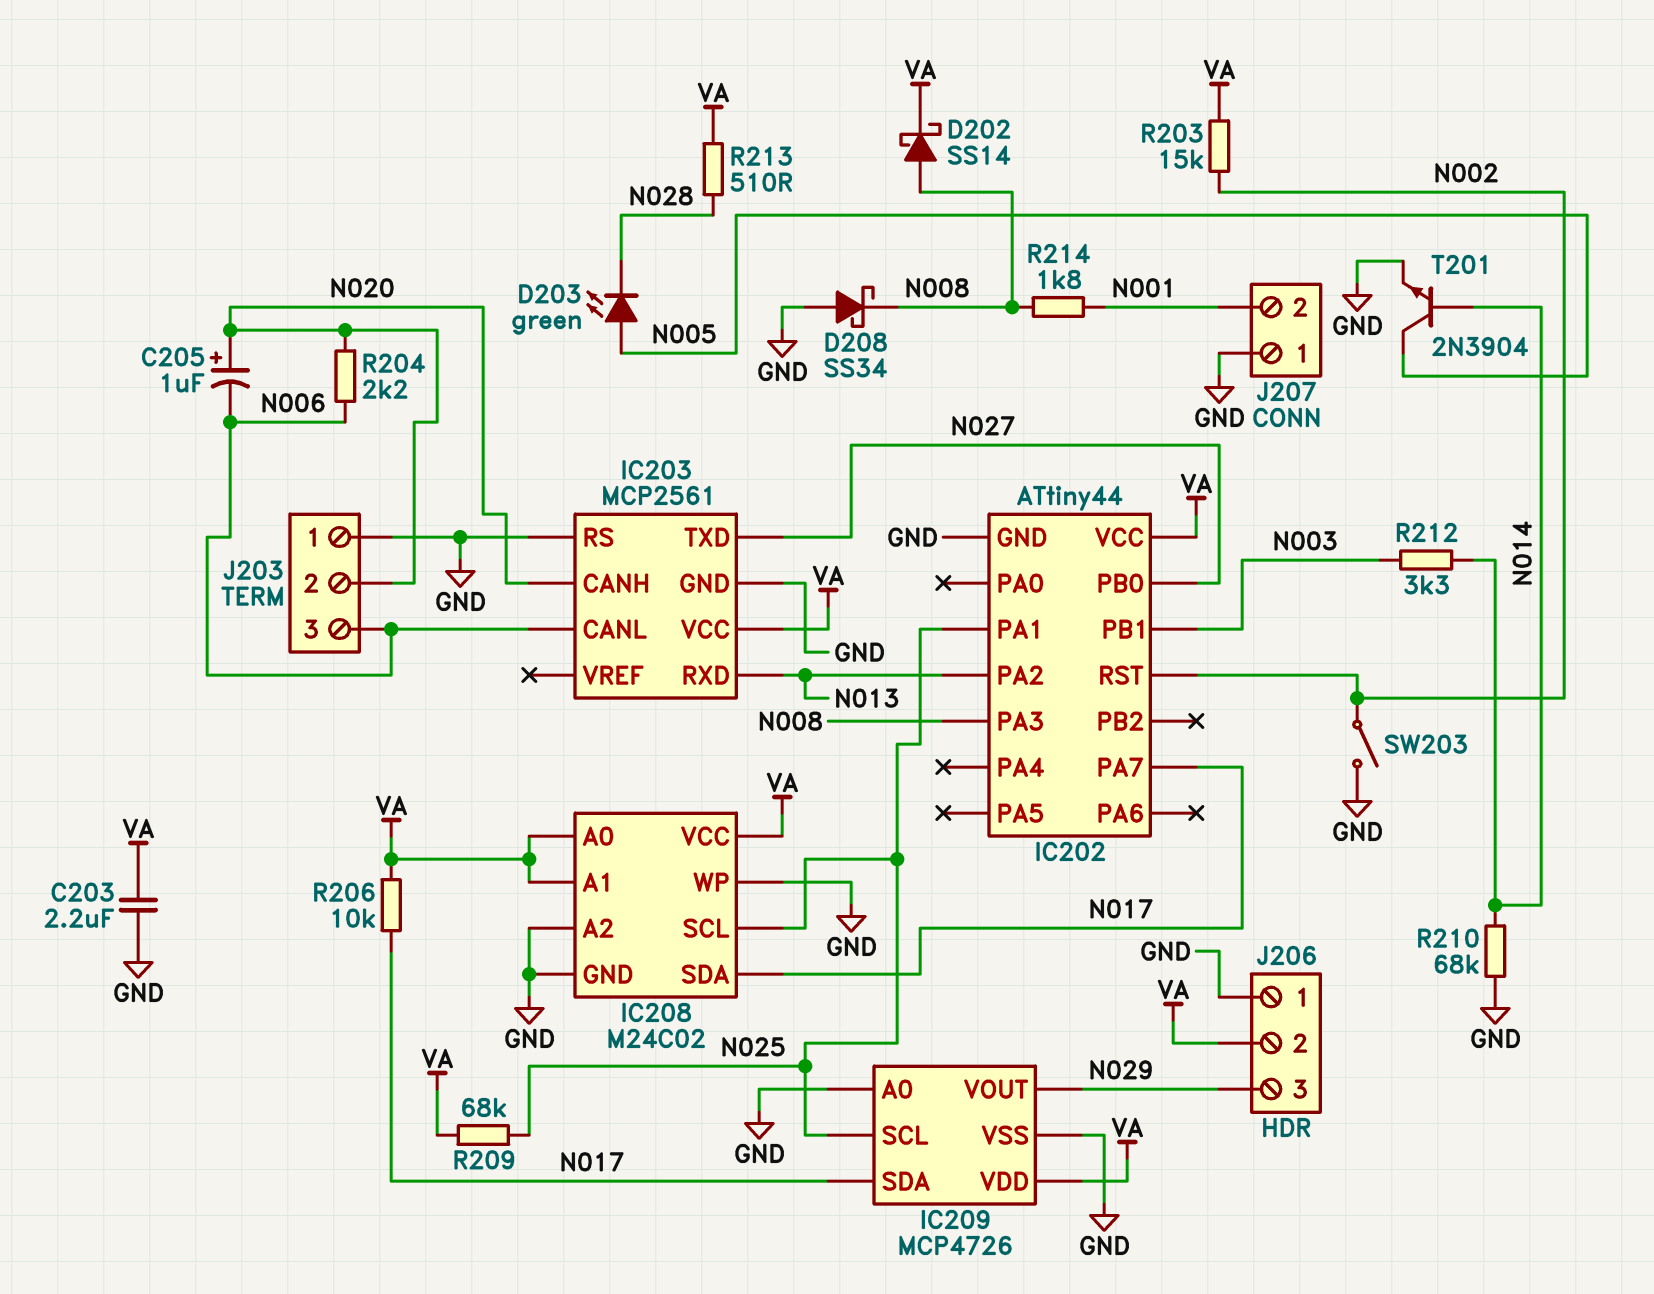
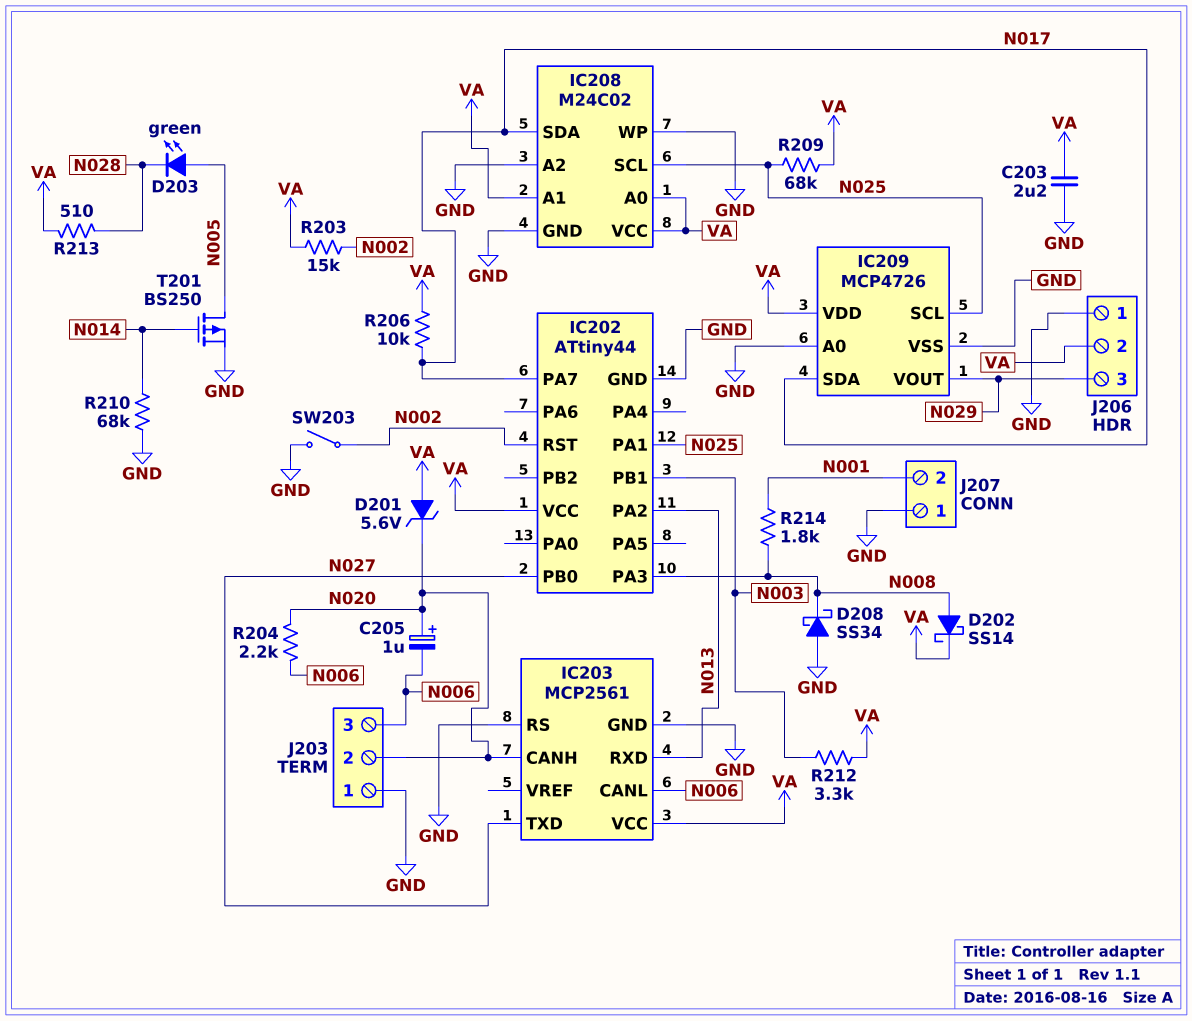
D201: none -> zener 5.6V (A VA, K N020)
R212: 3.3k (N003, N014) -> 3.3k (N003, VA)
T201: NPN 2N3904 (B N014, C N005, E GND) -> PMOS BS250 (G N014, D N005, S GND)

